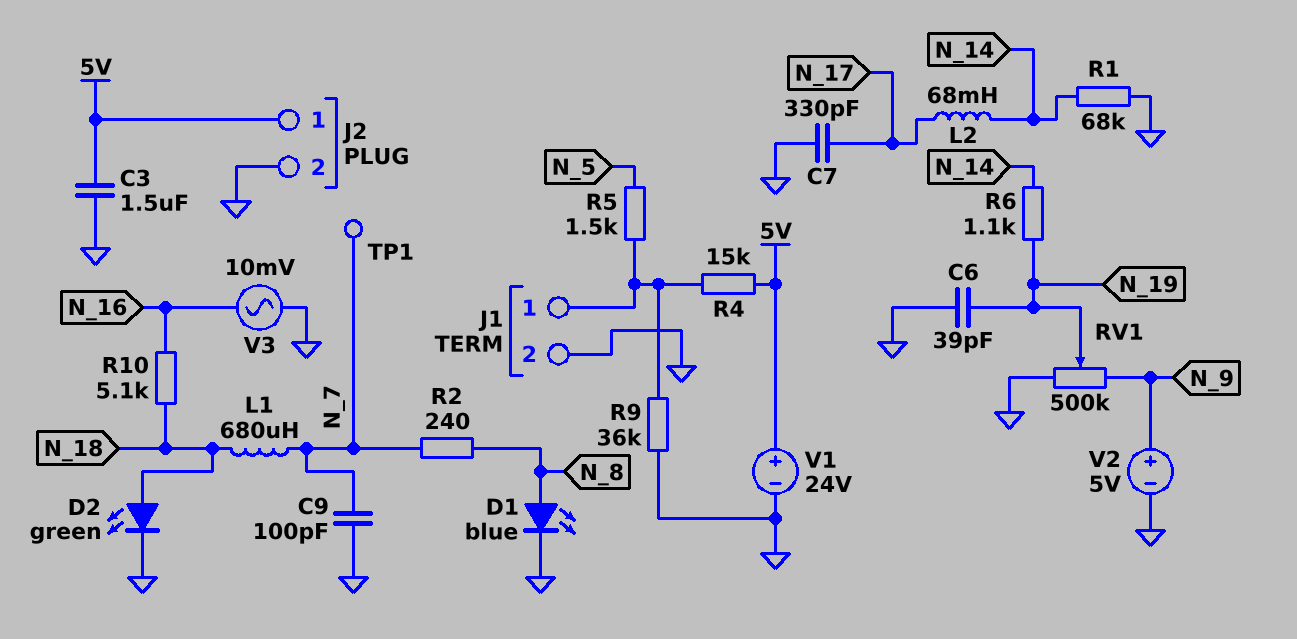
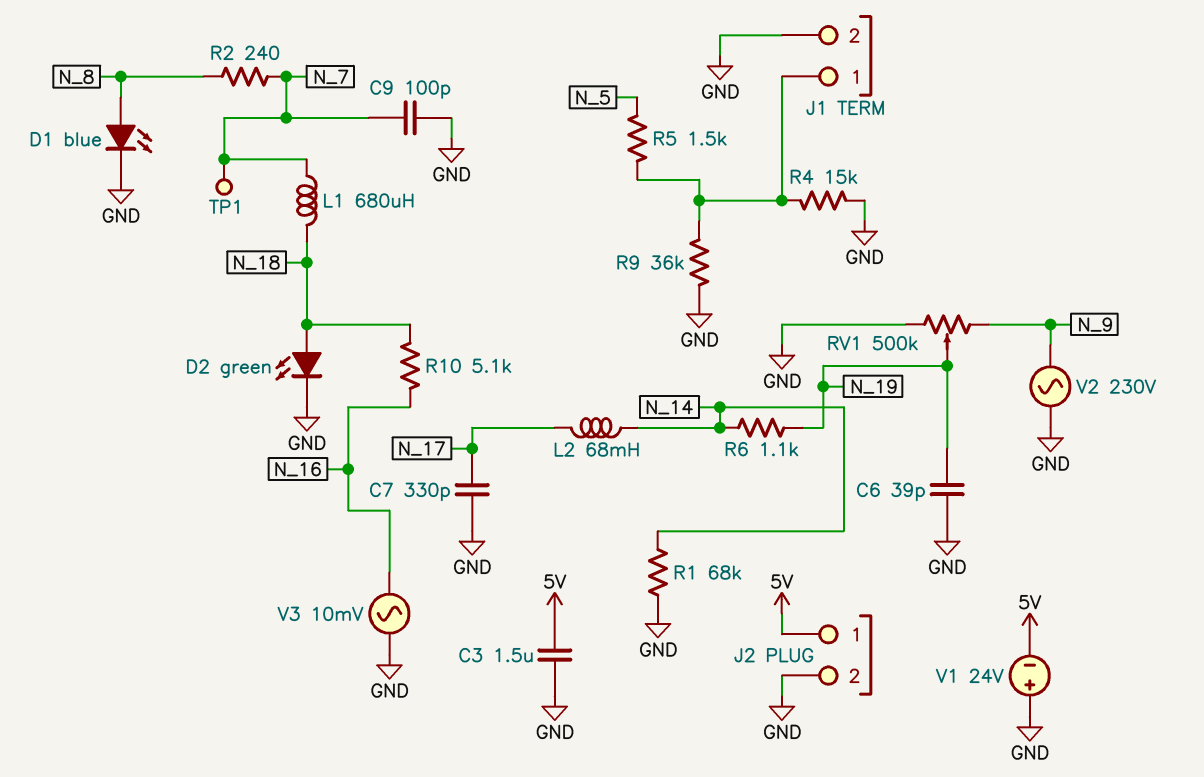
R4: 15k (5V, J1/1) -> 15k (GND, J1/1)
V1: 24V (plus 5V, minus GND) -> 24V (plus GND, minus 5V)
V2: 5V (plus N_9, minus GND) -> AC 230V (GND, N_9)

